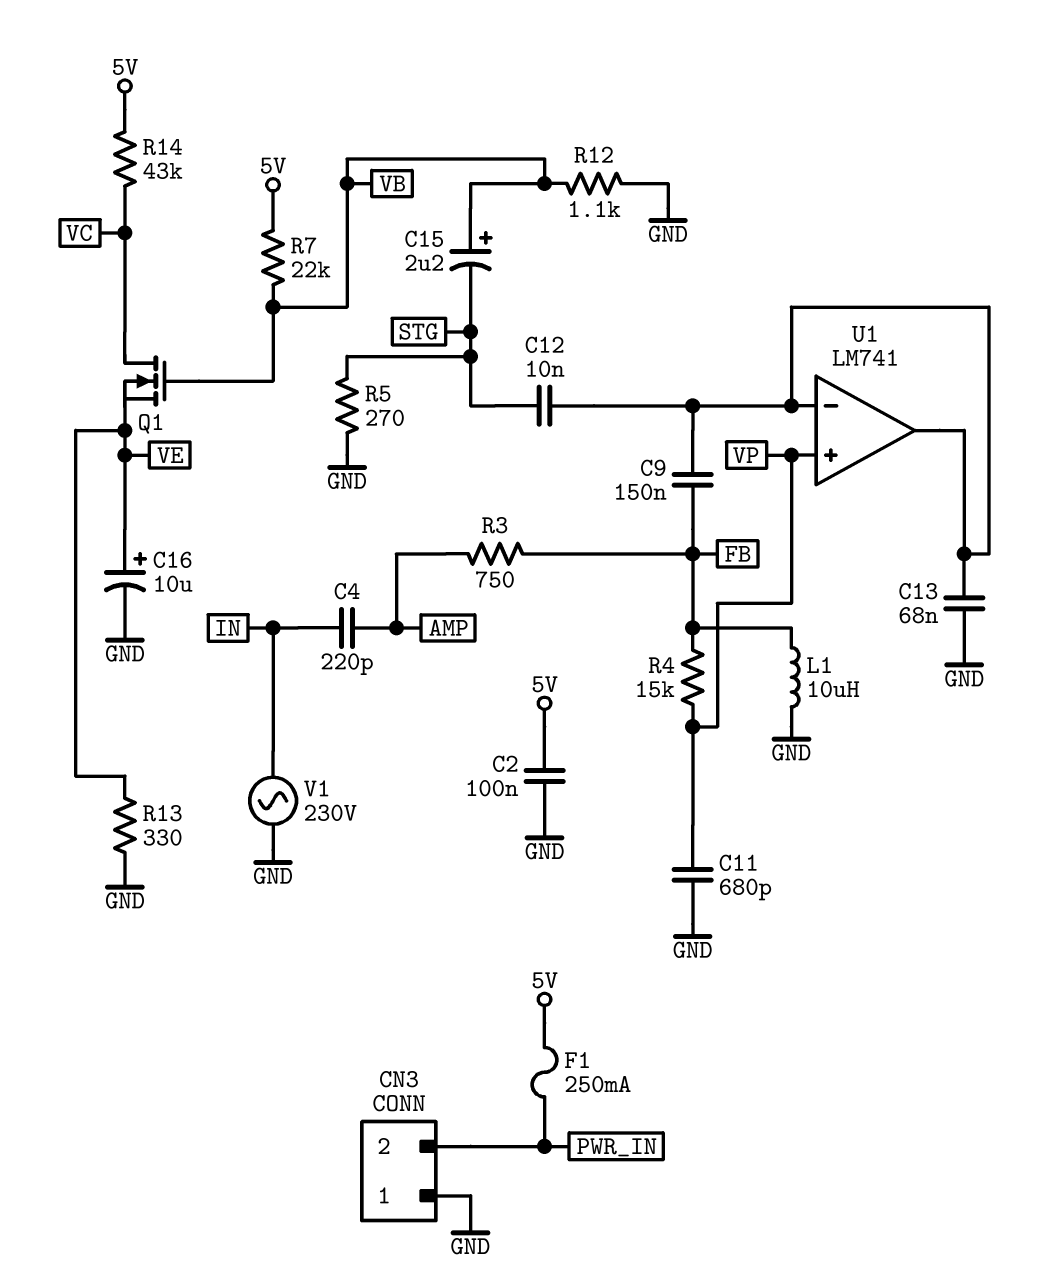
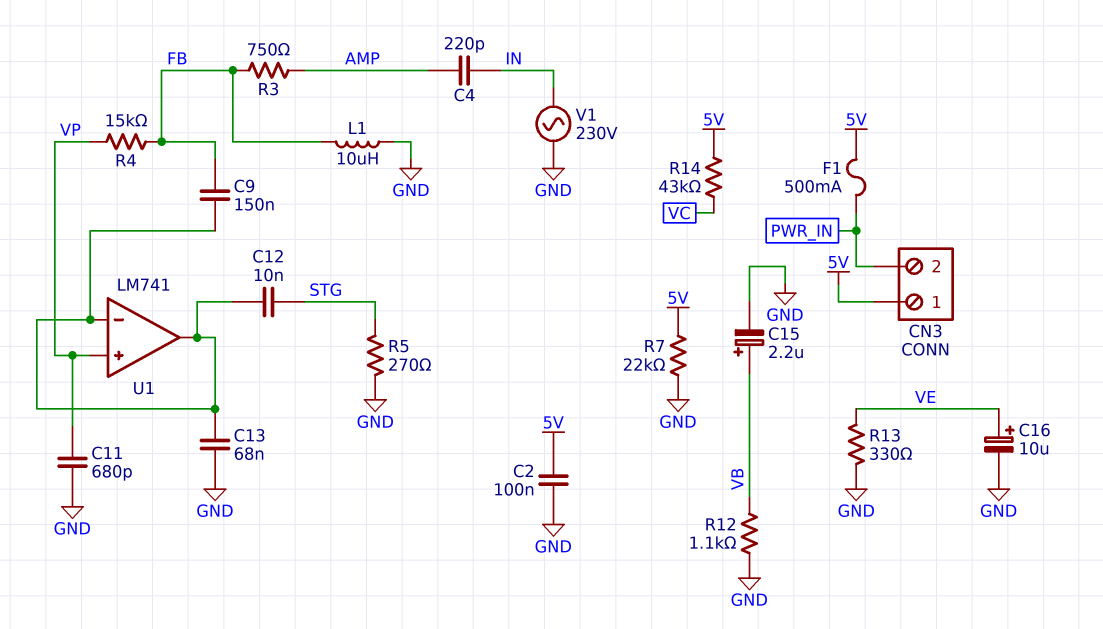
C15: 2.2uF (plus VB, minus STG) -> 2.2uF (plus VB, minus GND)
CN3 pin 1: GND -> 5V
F1: 250mA (5V, PWR_IN) -> 500mA (5V, PWR_IN)
Q1: NMOS (G VB, D VC, S VE) -> none
R7: 22k (5V, VB) -> 22k (5V, GND)

